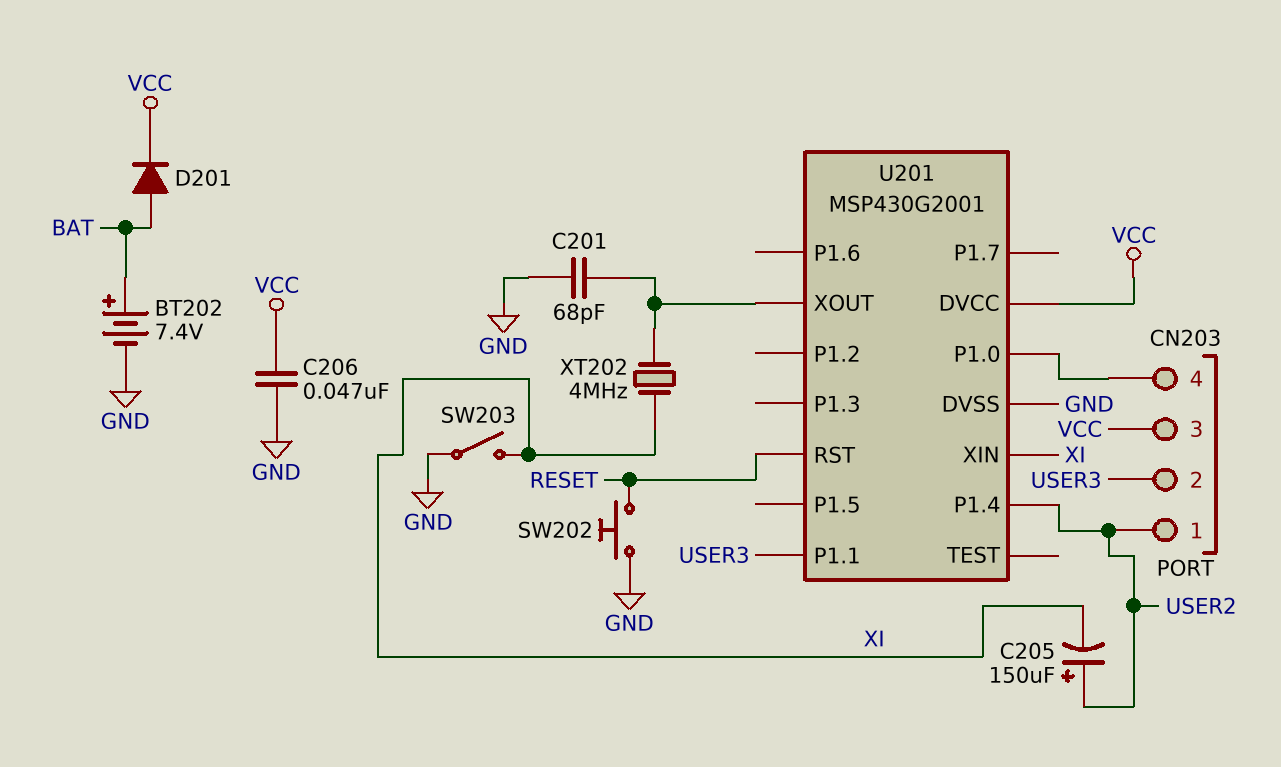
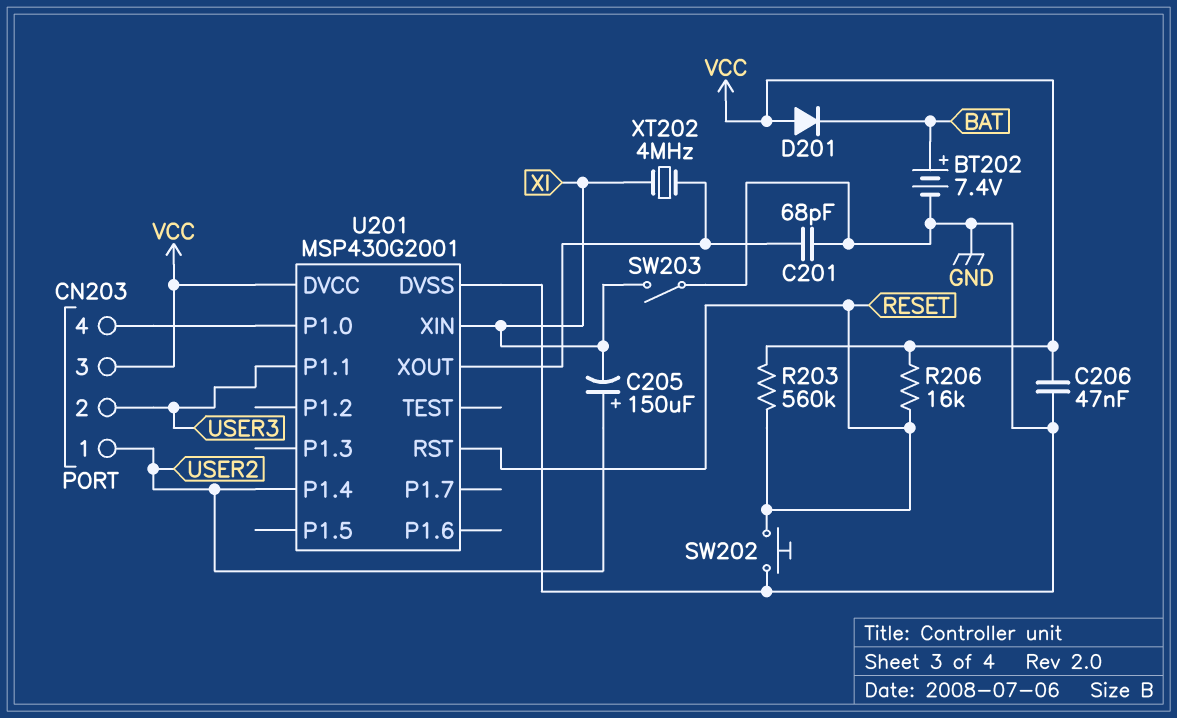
D201: diode (A BAT, K VCC) -> diode (A VCC, K BAT)
R203: none -> 560k (RESET, VCC)
R206: none -> 16k (RESET, VCC)

